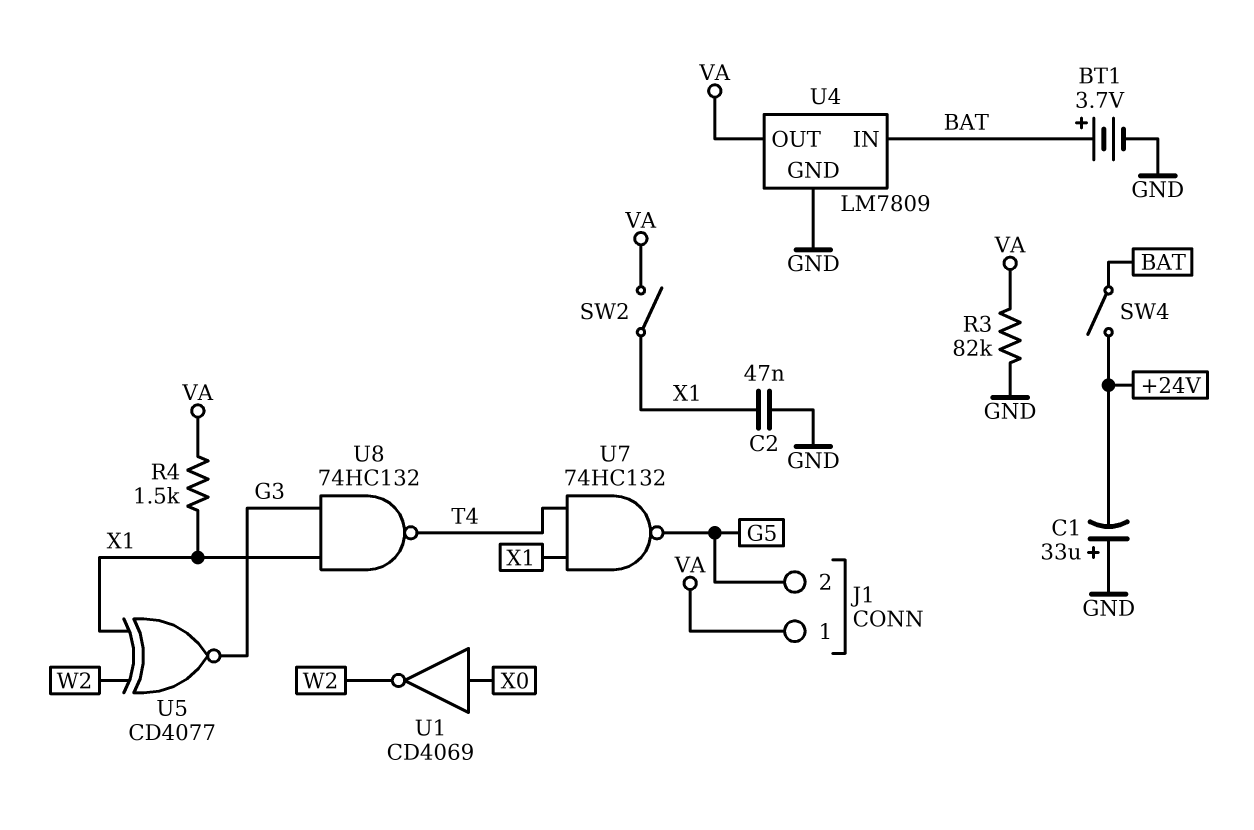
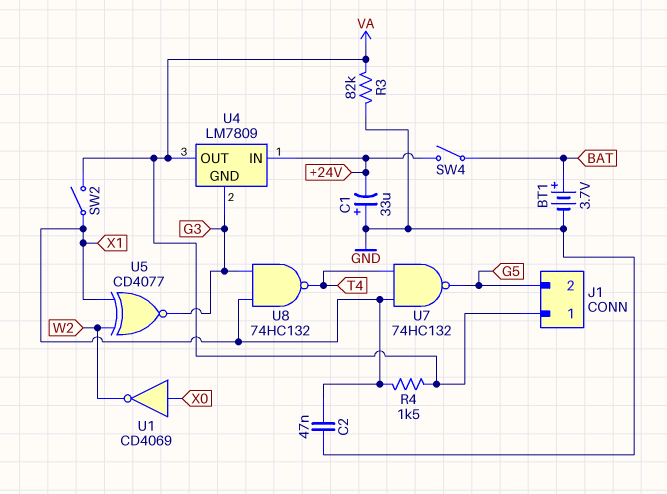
U4 pin GND: GND -> G3
U4 pin IN: BAT -> +24V

